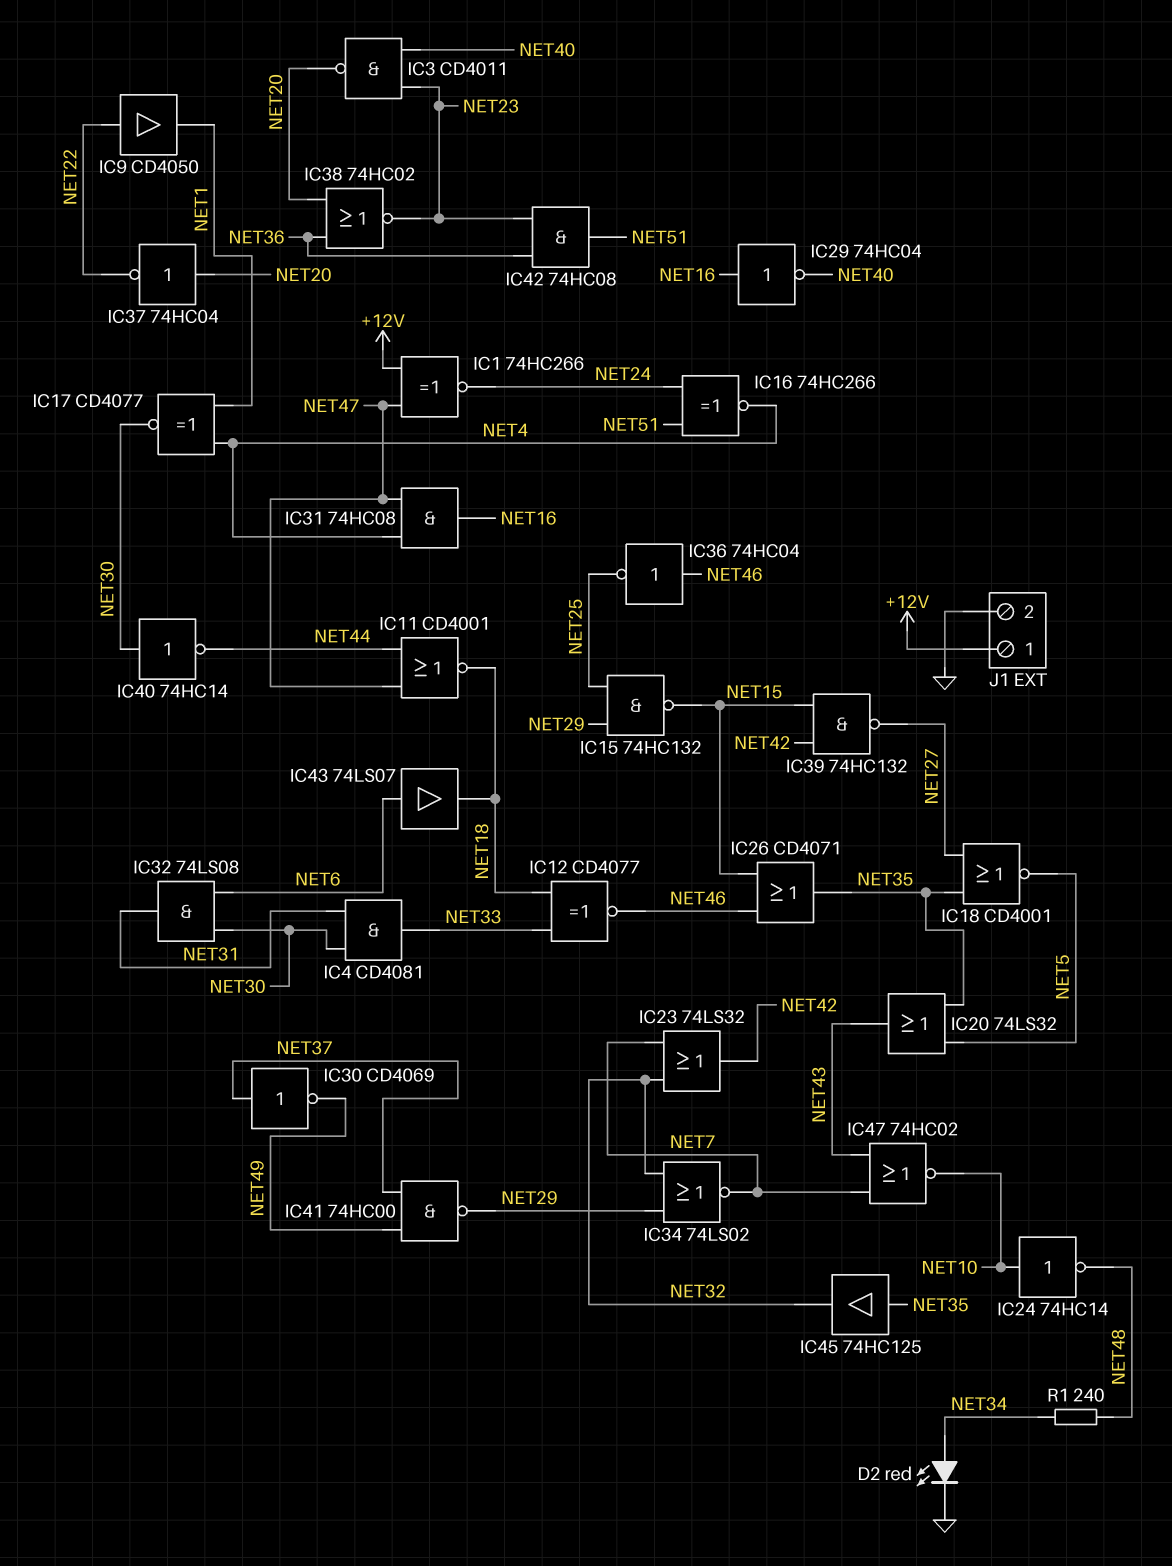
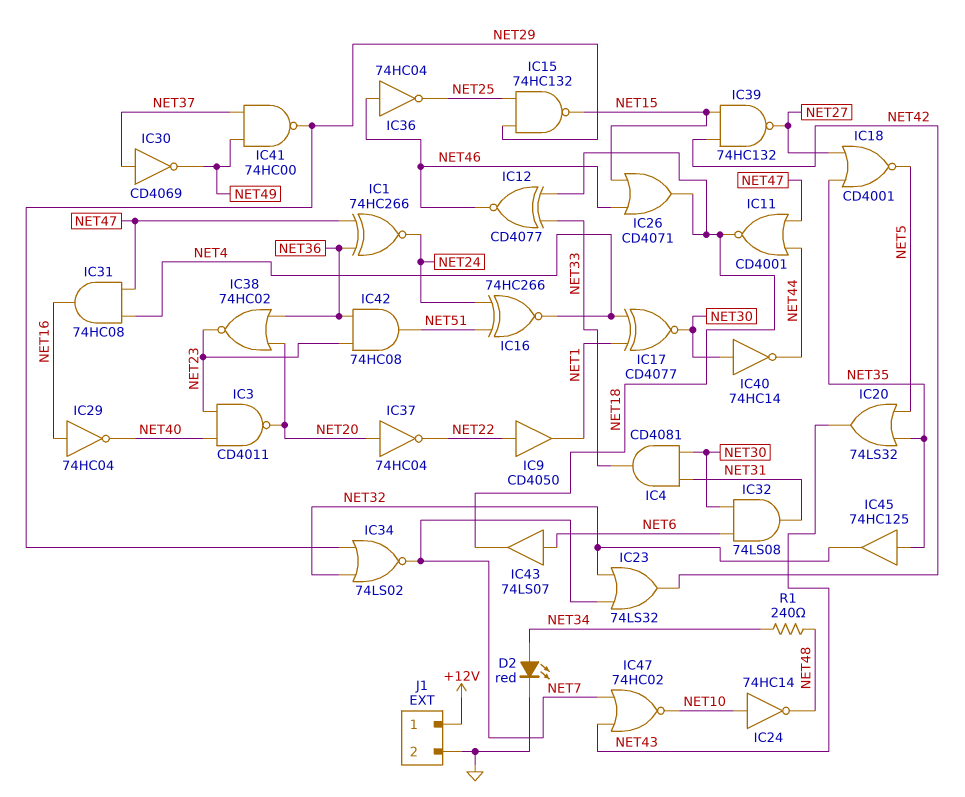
IC1: XNOR 74HC266 (in +12V, in NET47, out NET24) -> XNOR 74HC266 (in NET36, in NET47, out NET24)
IC26: OR CD4071 (in NET15, in NET46, out NET35) -> OR CD4071 (in NET15, in NET46, out NET18)

